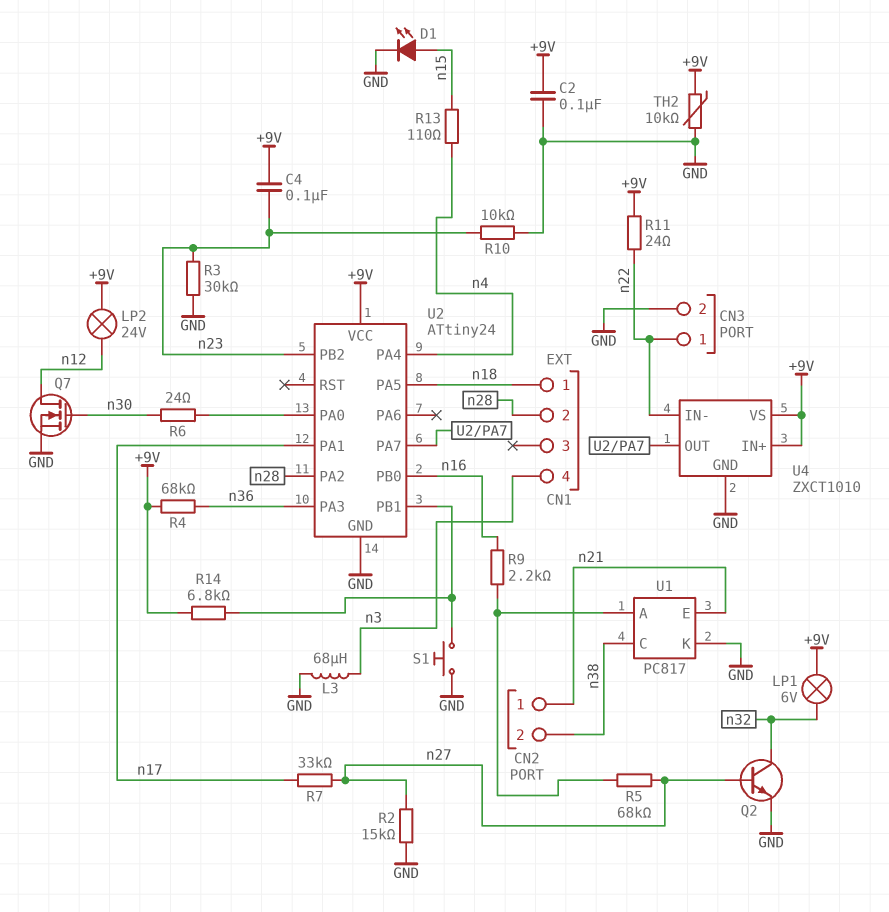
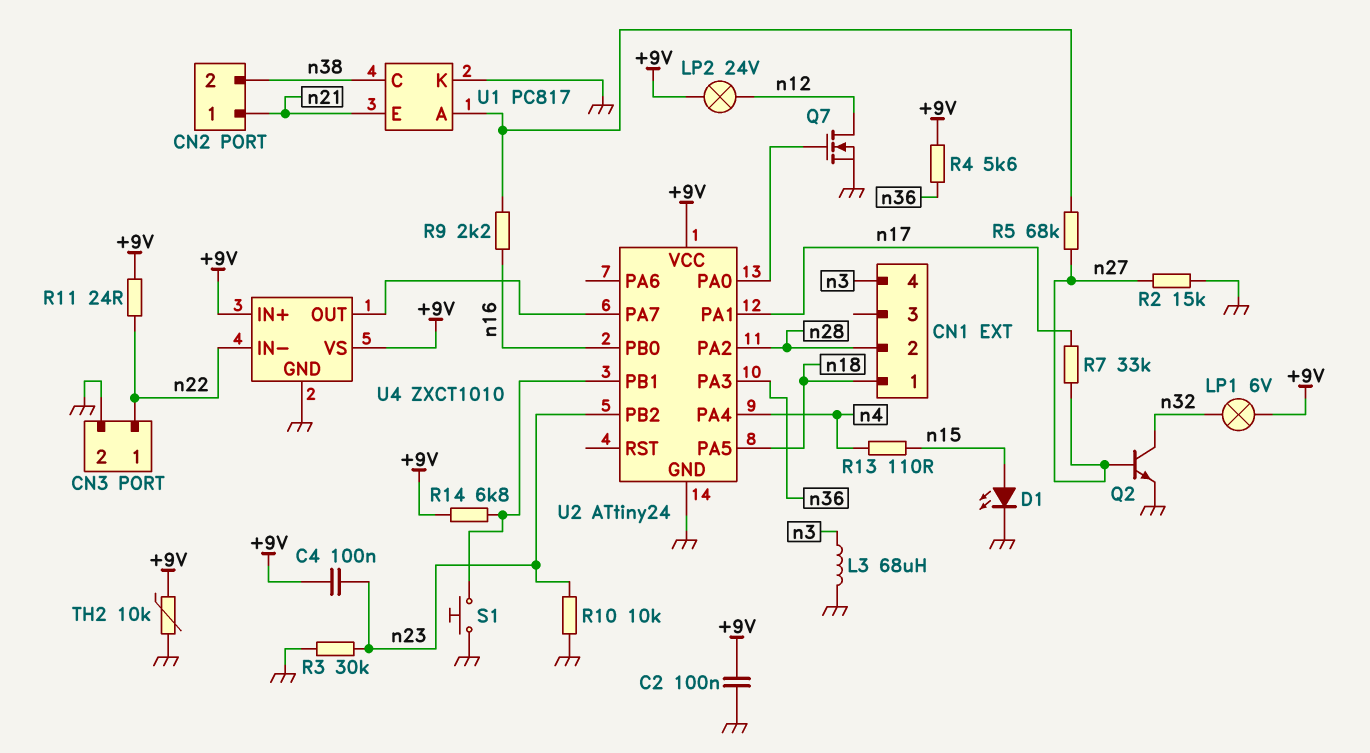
Q7: NMOS (G n30, D n12, S GND) -> NMOS (G U2/PA0, D n12, S GND)
R4: 68k (+9V, n36) -> 5.6k (+9V, n36)
R6: 24 (U2/PA0, n30) -> none

